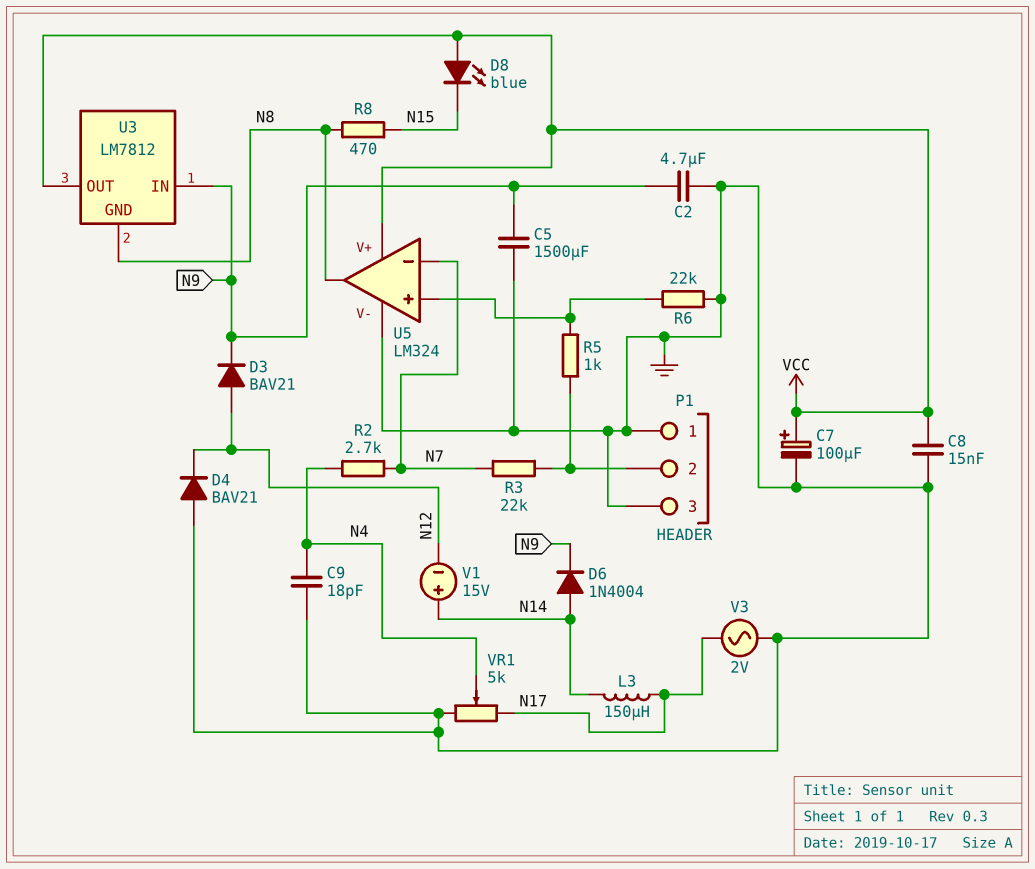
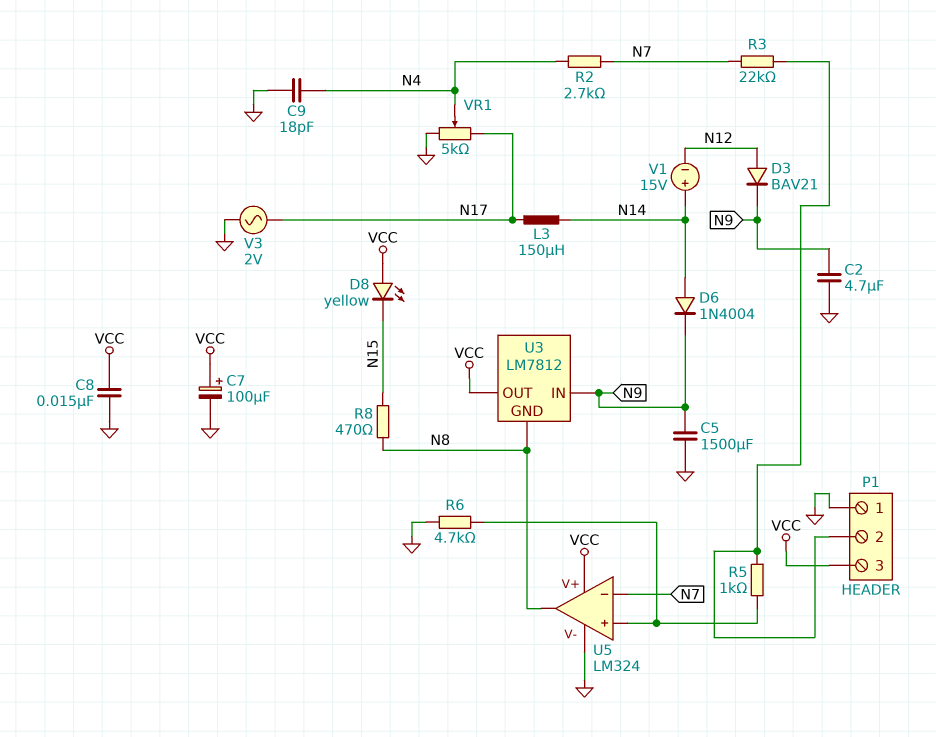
D4: diode BAV21 (A GND, K N12) -> none
D8: LED blue (A VCC, K N15) -> LED yellow (A VCC, K N15)
P1 pin 3: GND -> VCC
R6: 22k (GND, U5/in+) -> 4.7k (GND, U5/in+)

